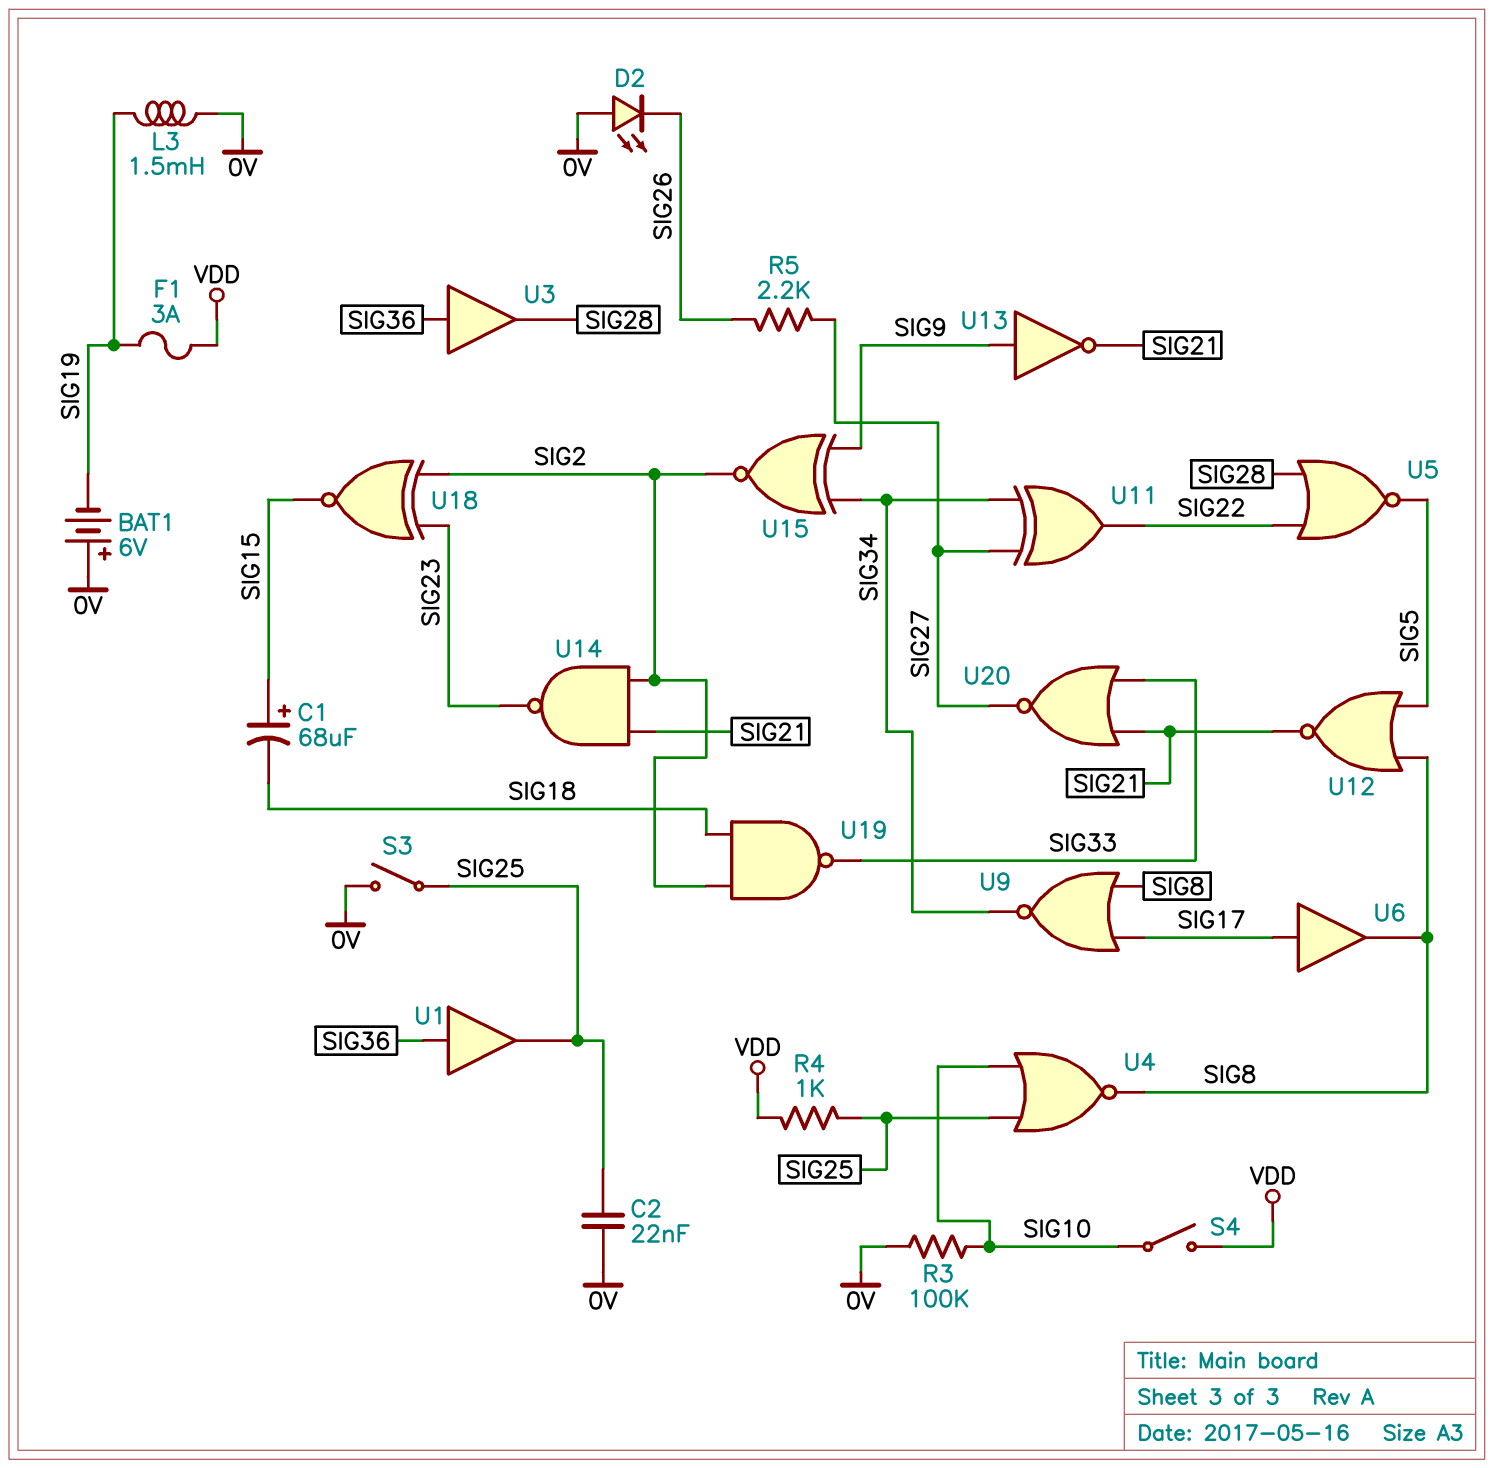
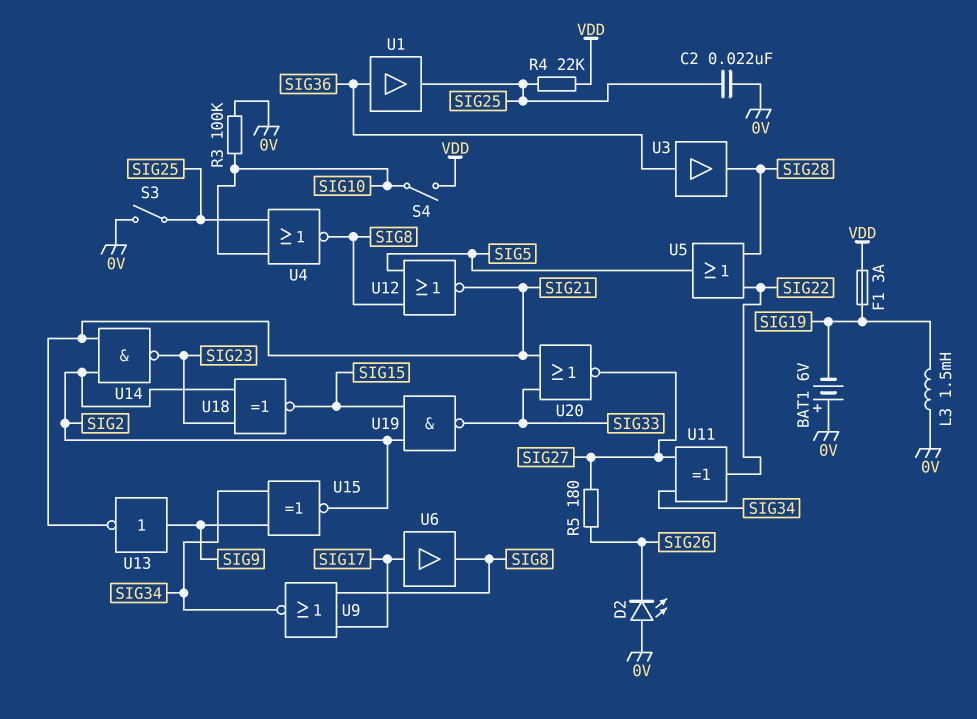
C1: 68uF (plus SIG15, minus SIG18) -> none
R4: 1k (SIG25, VDD) -> 22k (SIG25, VDD)
R5: 2.2k (SIG26, SIG27) -> 180 (SIG26, SIG27)
U5: NOR (in SIG22, in SIG28, out SIG5) -> OR (in SIG22, in SIG28, out SIG5)
U19: NAND (in SIG2, in SIG18, out SIG33) -> NAND (in SIG2, in SIG15, out SIG33)

